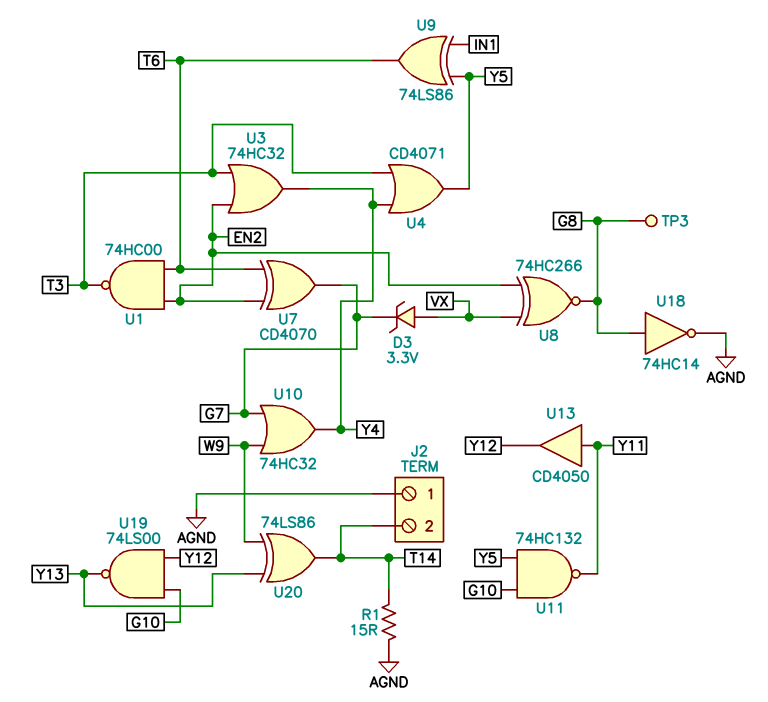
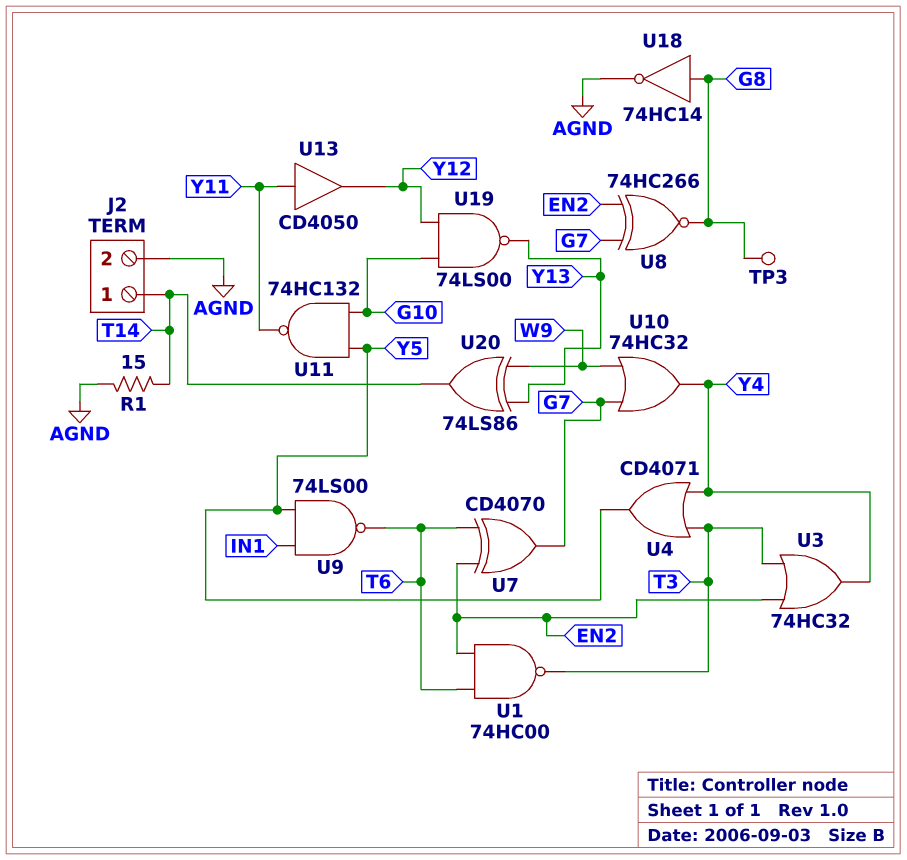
D3: zener 3.3V (A VX, K G7) -> none
J2 pin 1: AGND -> T14
J2 pin 2: T14 -> AGND
U8: XNOR 74HC266 (in EN2, in VX, out G8) -> XNOR 74HC266 (in EN2, in G7, out G8)
U9: XOR 74LS86 (in IN1, in Y5, out T6) -> NAND 74LS00 (in IN1, in Y5, out T6)

